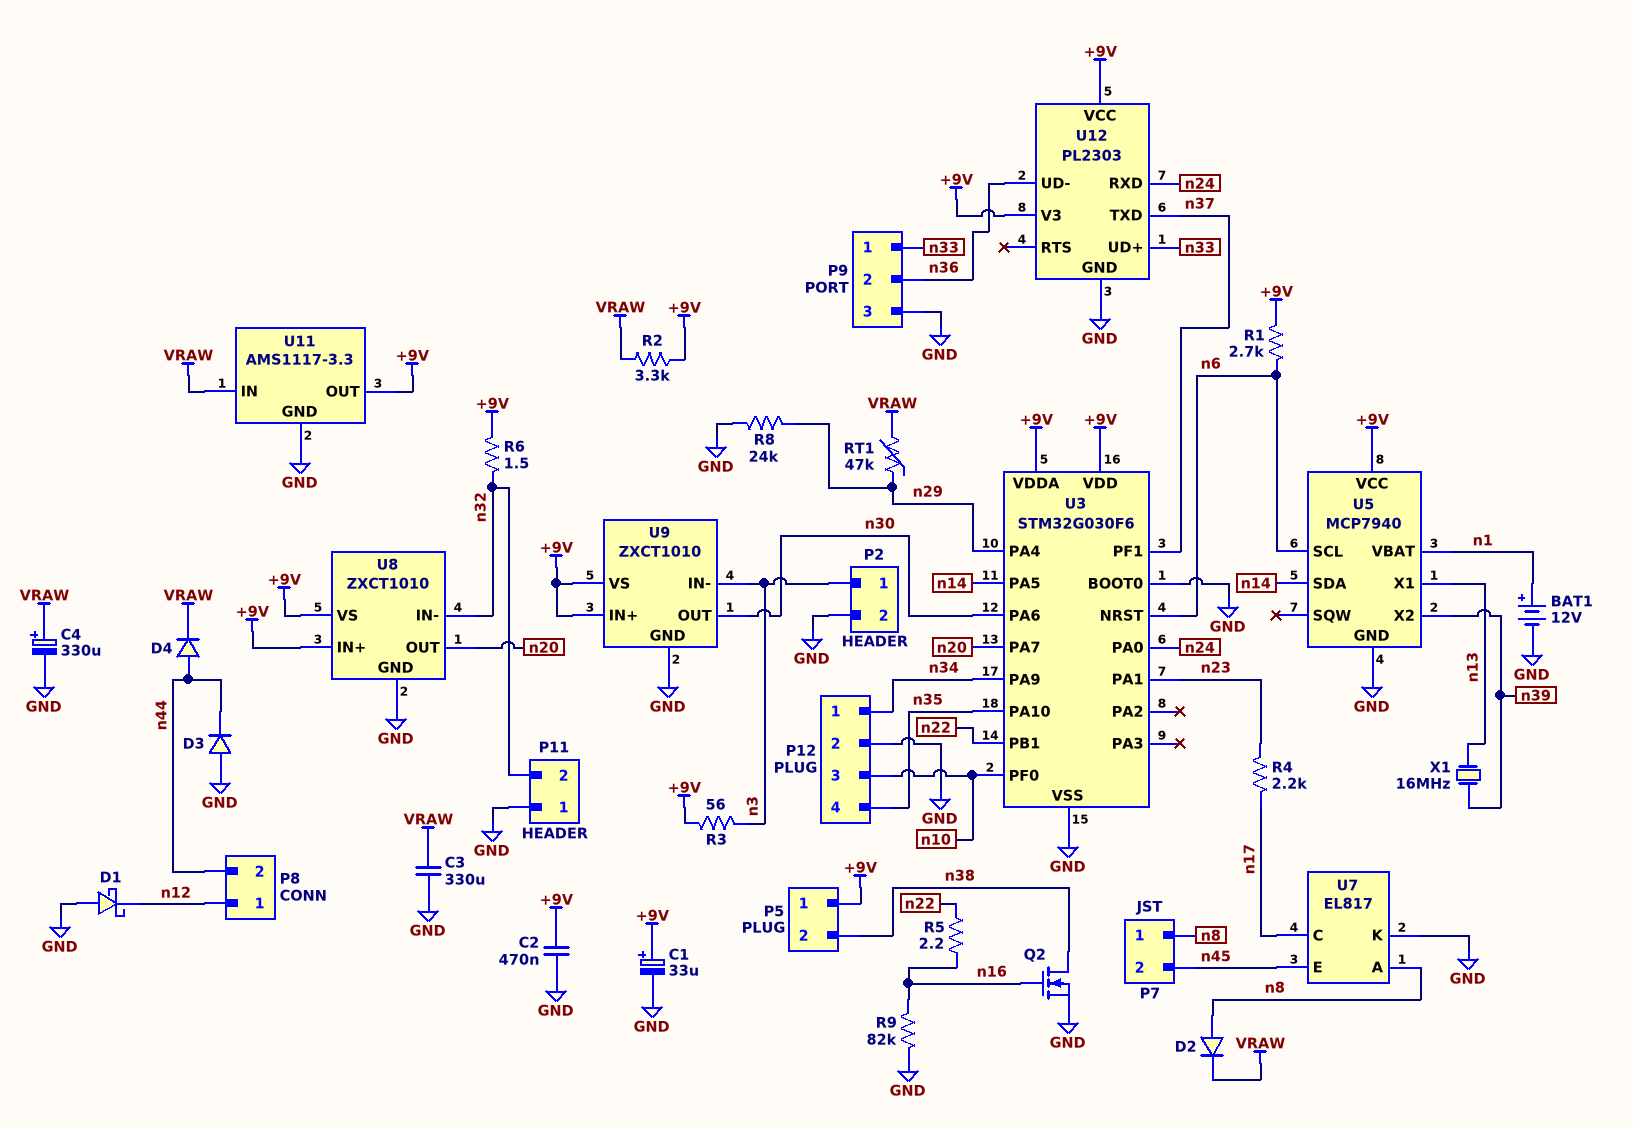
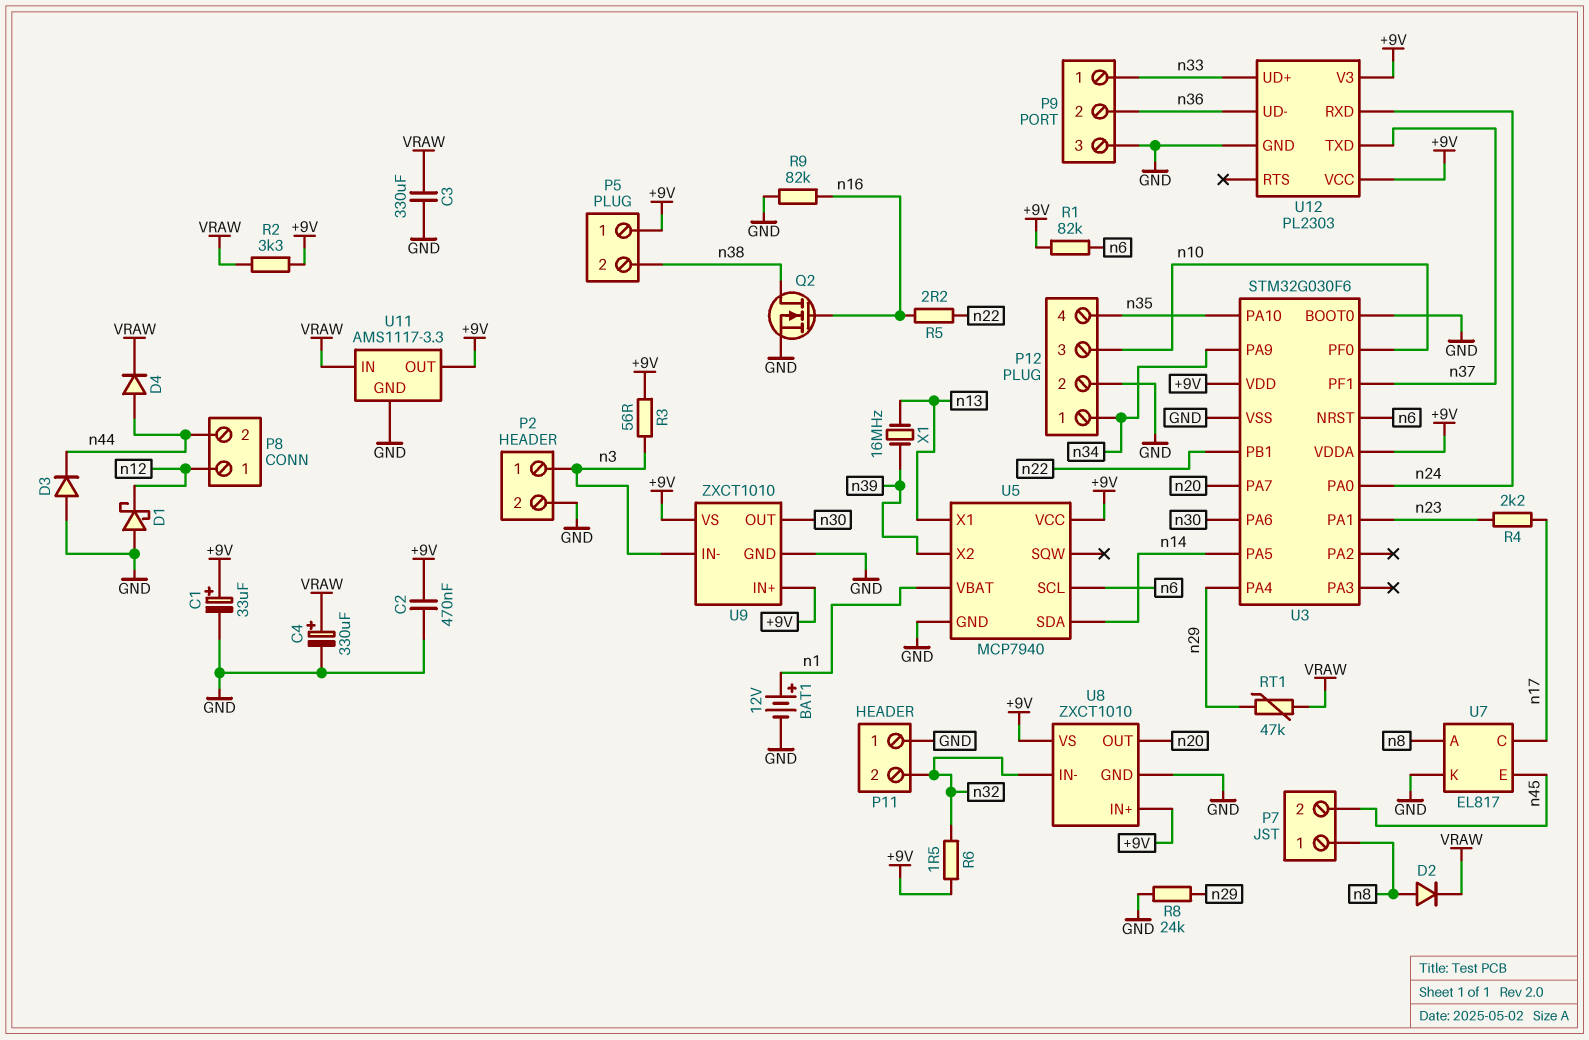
R1: 2.7k (+9V, n6) -> 82k (+9V, n6)

